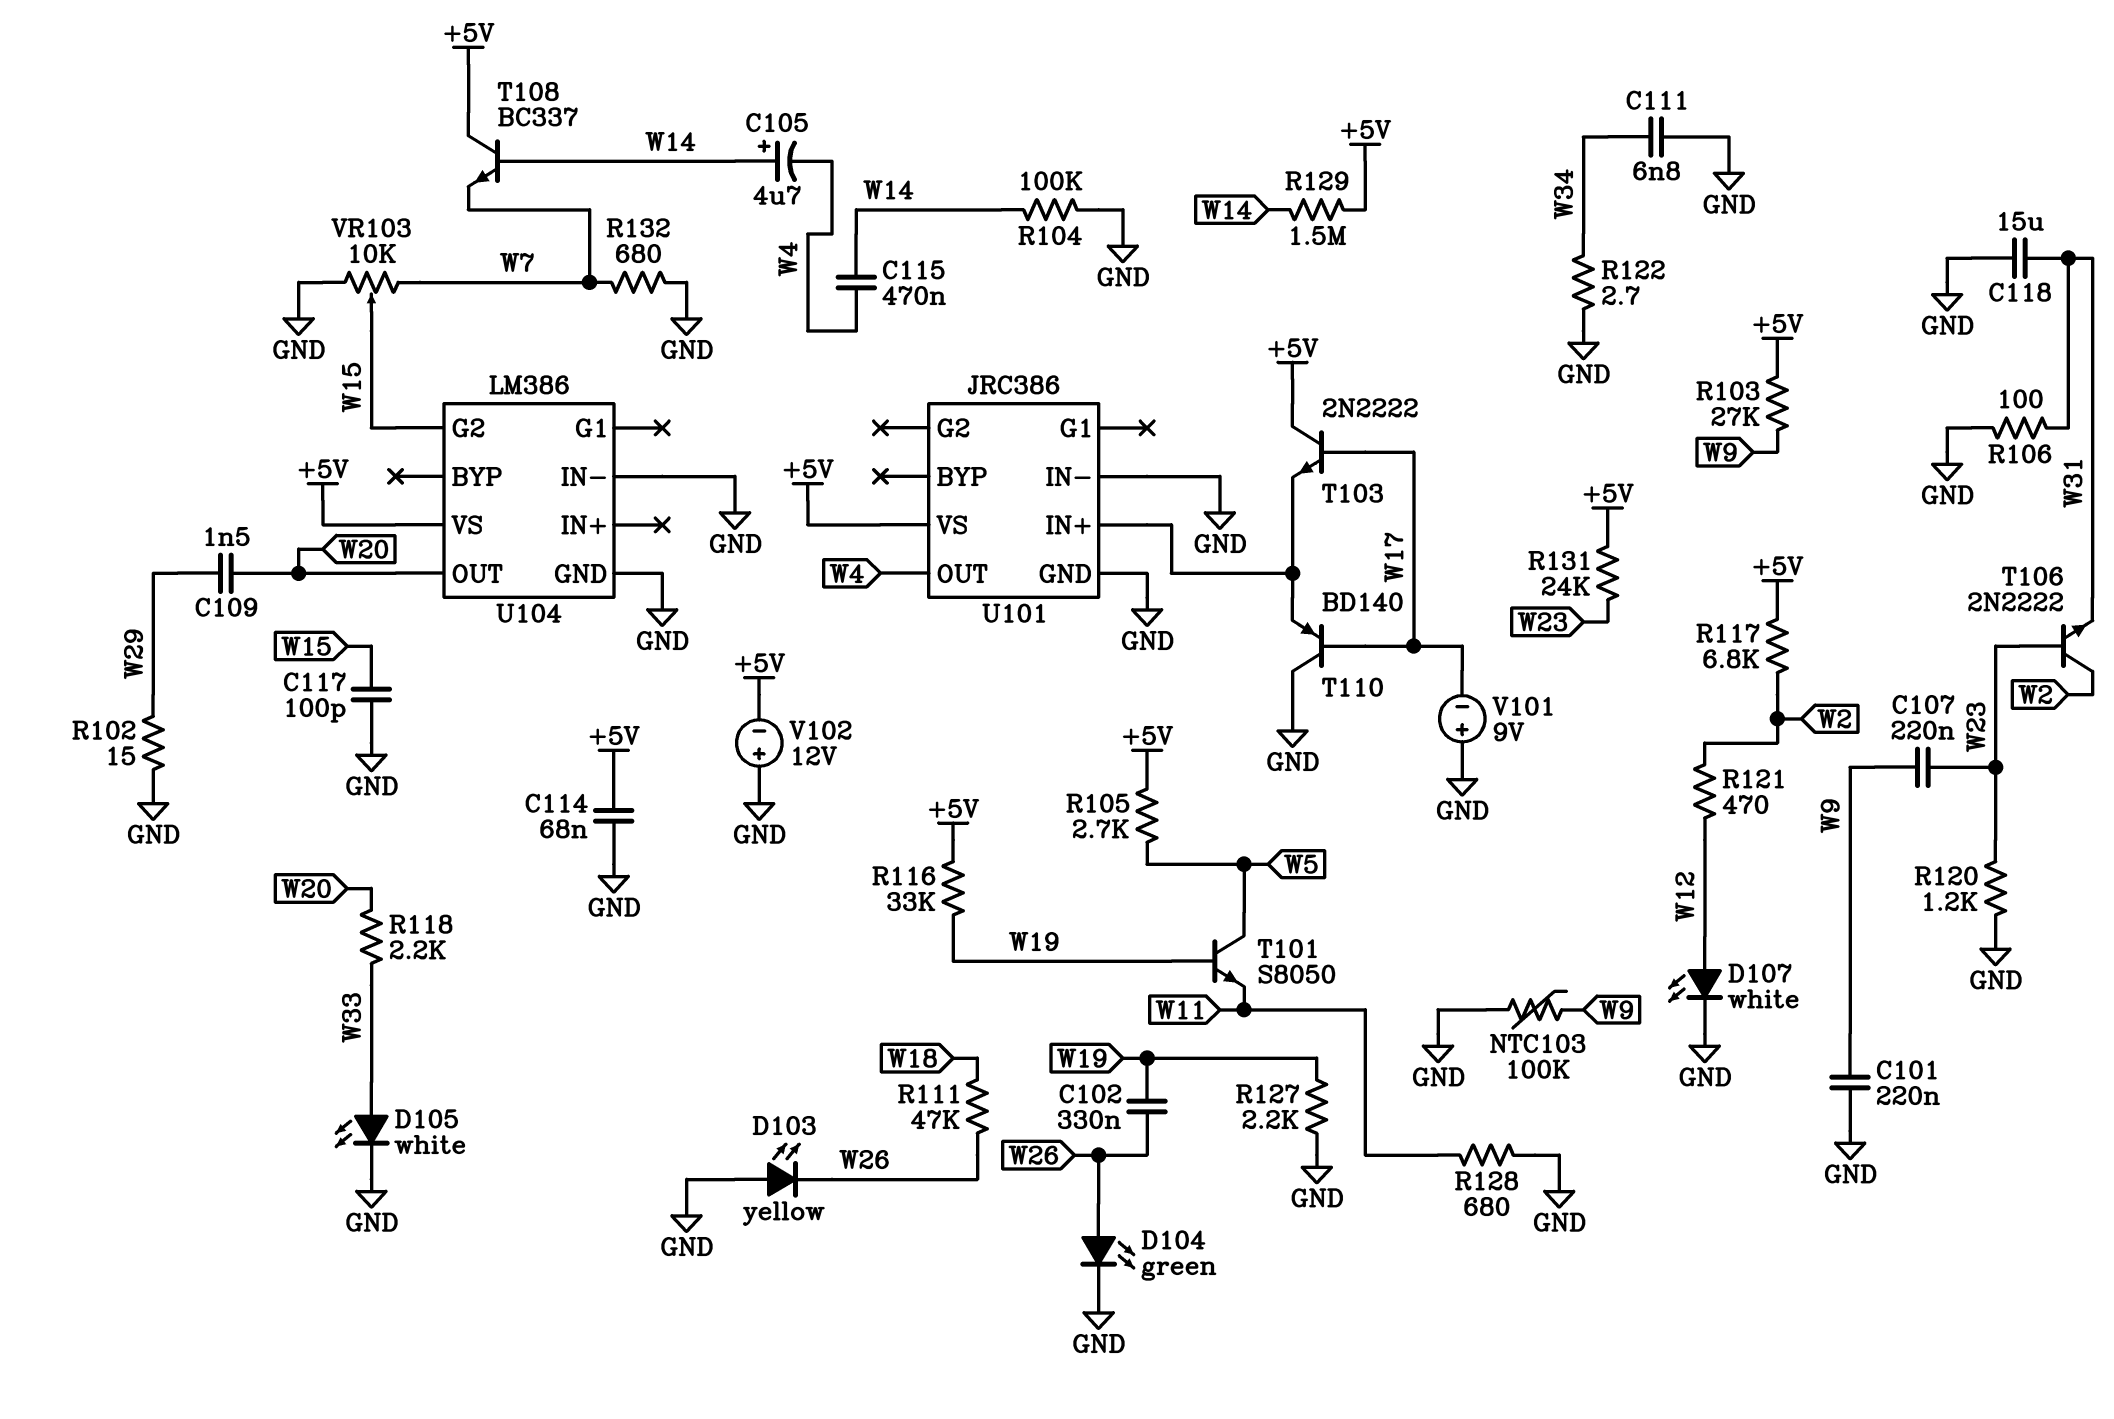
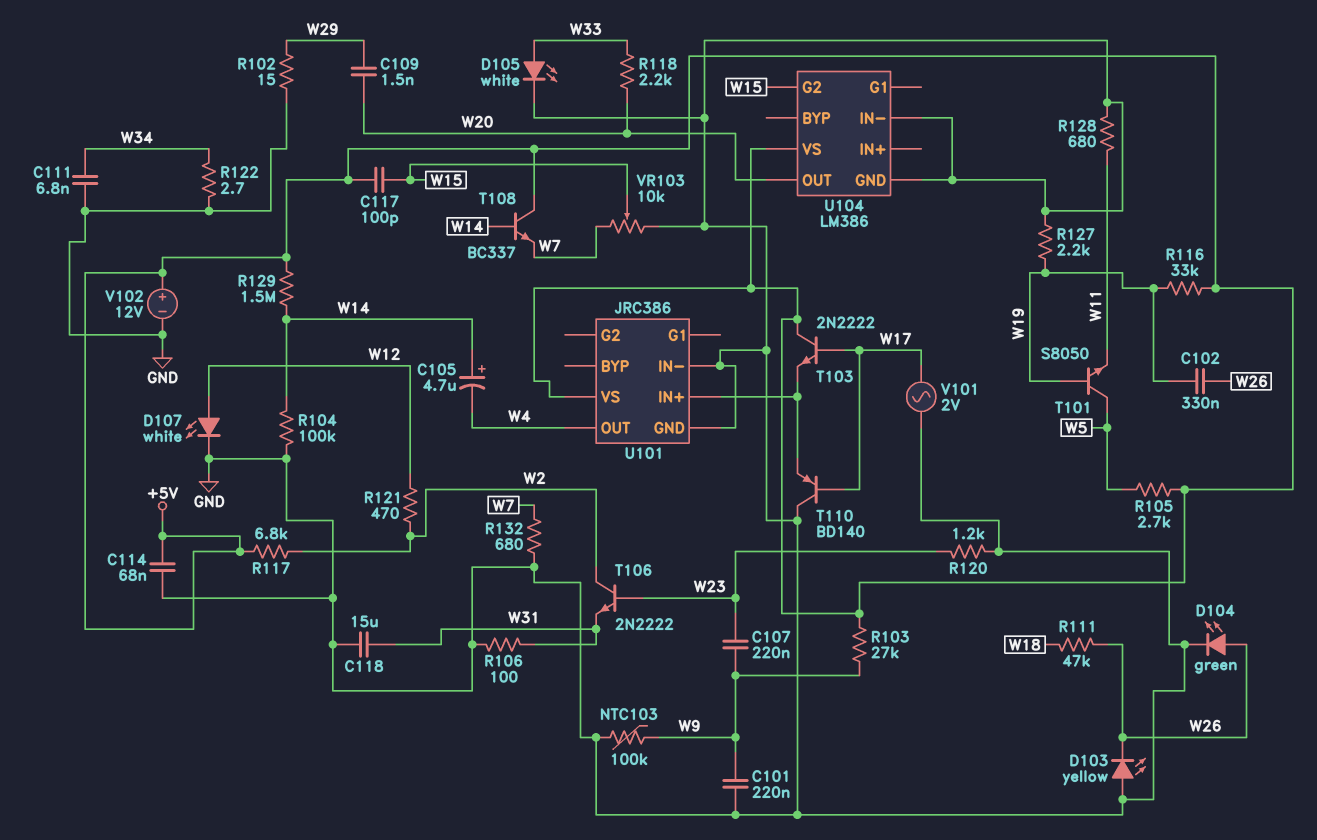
C115: 470nF (W4, W14) -> none
C117: 100pF (GND, W15) -> 100pF (+5V, W15)
R131: 24k (+5V, W23) -> none
V101: 9V (plus GND, minus W17) -> AC 2V (GND, W17)
V102: 12V (plus GND, minus +5V) -> 12V (plus +5V, minus GND)

